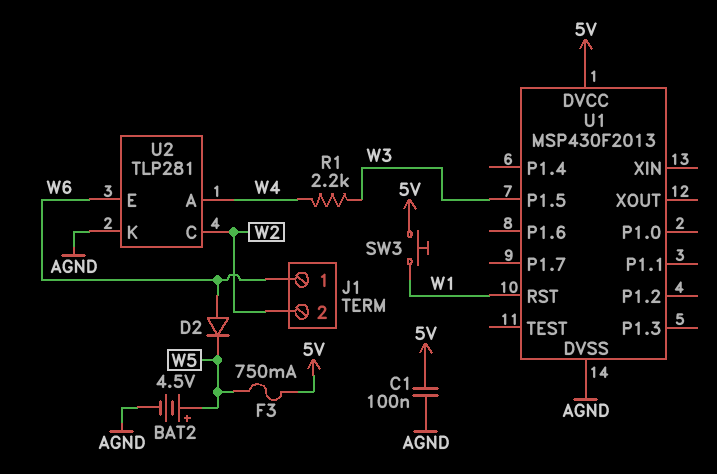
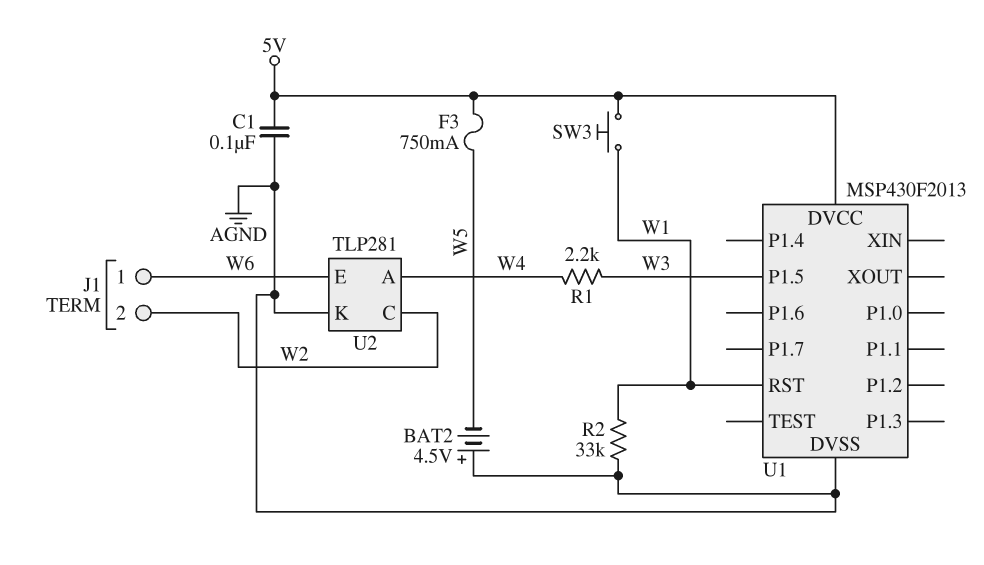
BAT2: 4.5V (plus W5, minus AGND) -> 4.5V (plus AGND, minus W5)
D2: diode (A W6, K W5) -> none
R2: none -> 33k (AGND, W1)

